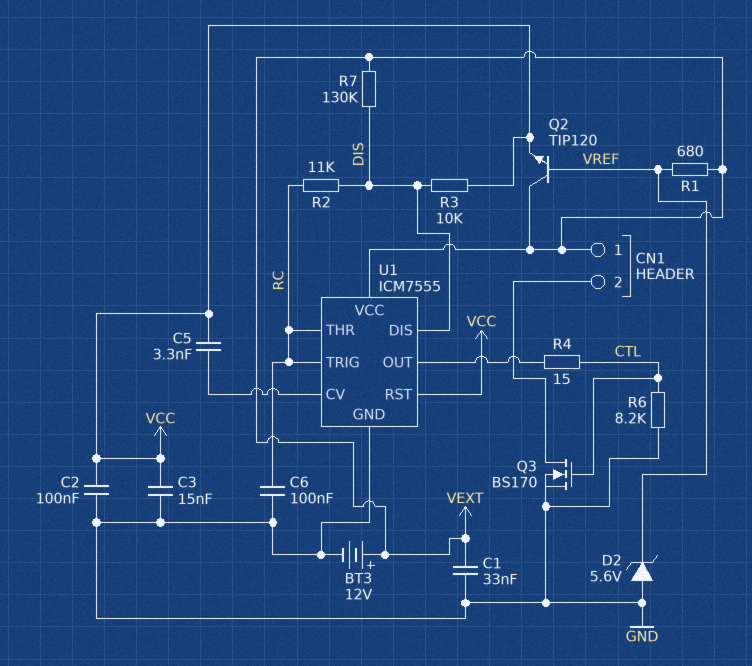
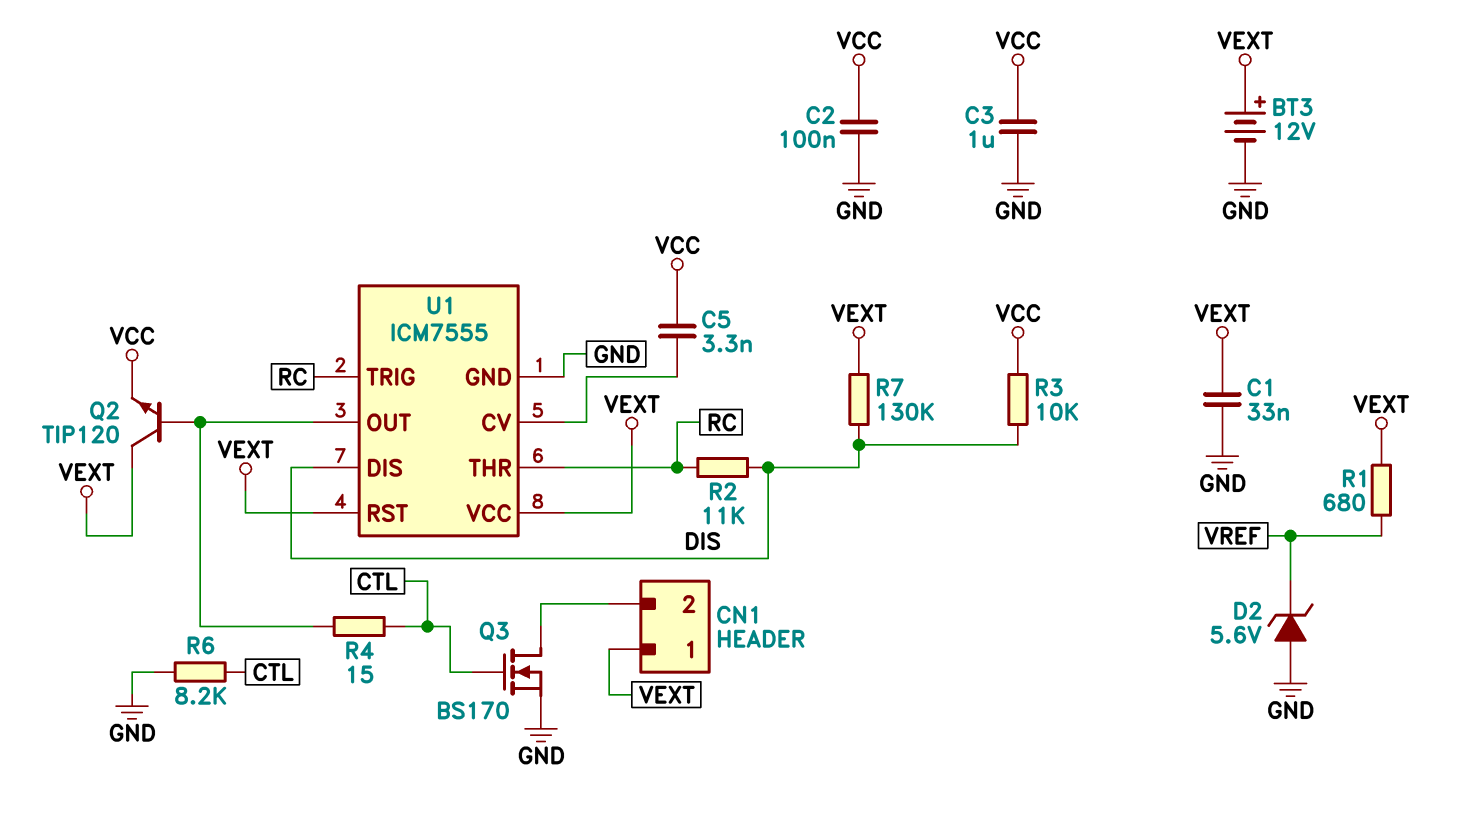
C3: 15nF (GND, VCC) -> 1uF (GND, VCC)
C6: 100nF (GND, RC) -> none
Q2: NPN TIP120 (B VREF, C VEXT, E VCC) -> NPN TIP120 (B U1/OUT, C VEXT, E VCC)
U1 pin RST: VCC -> VEXT

